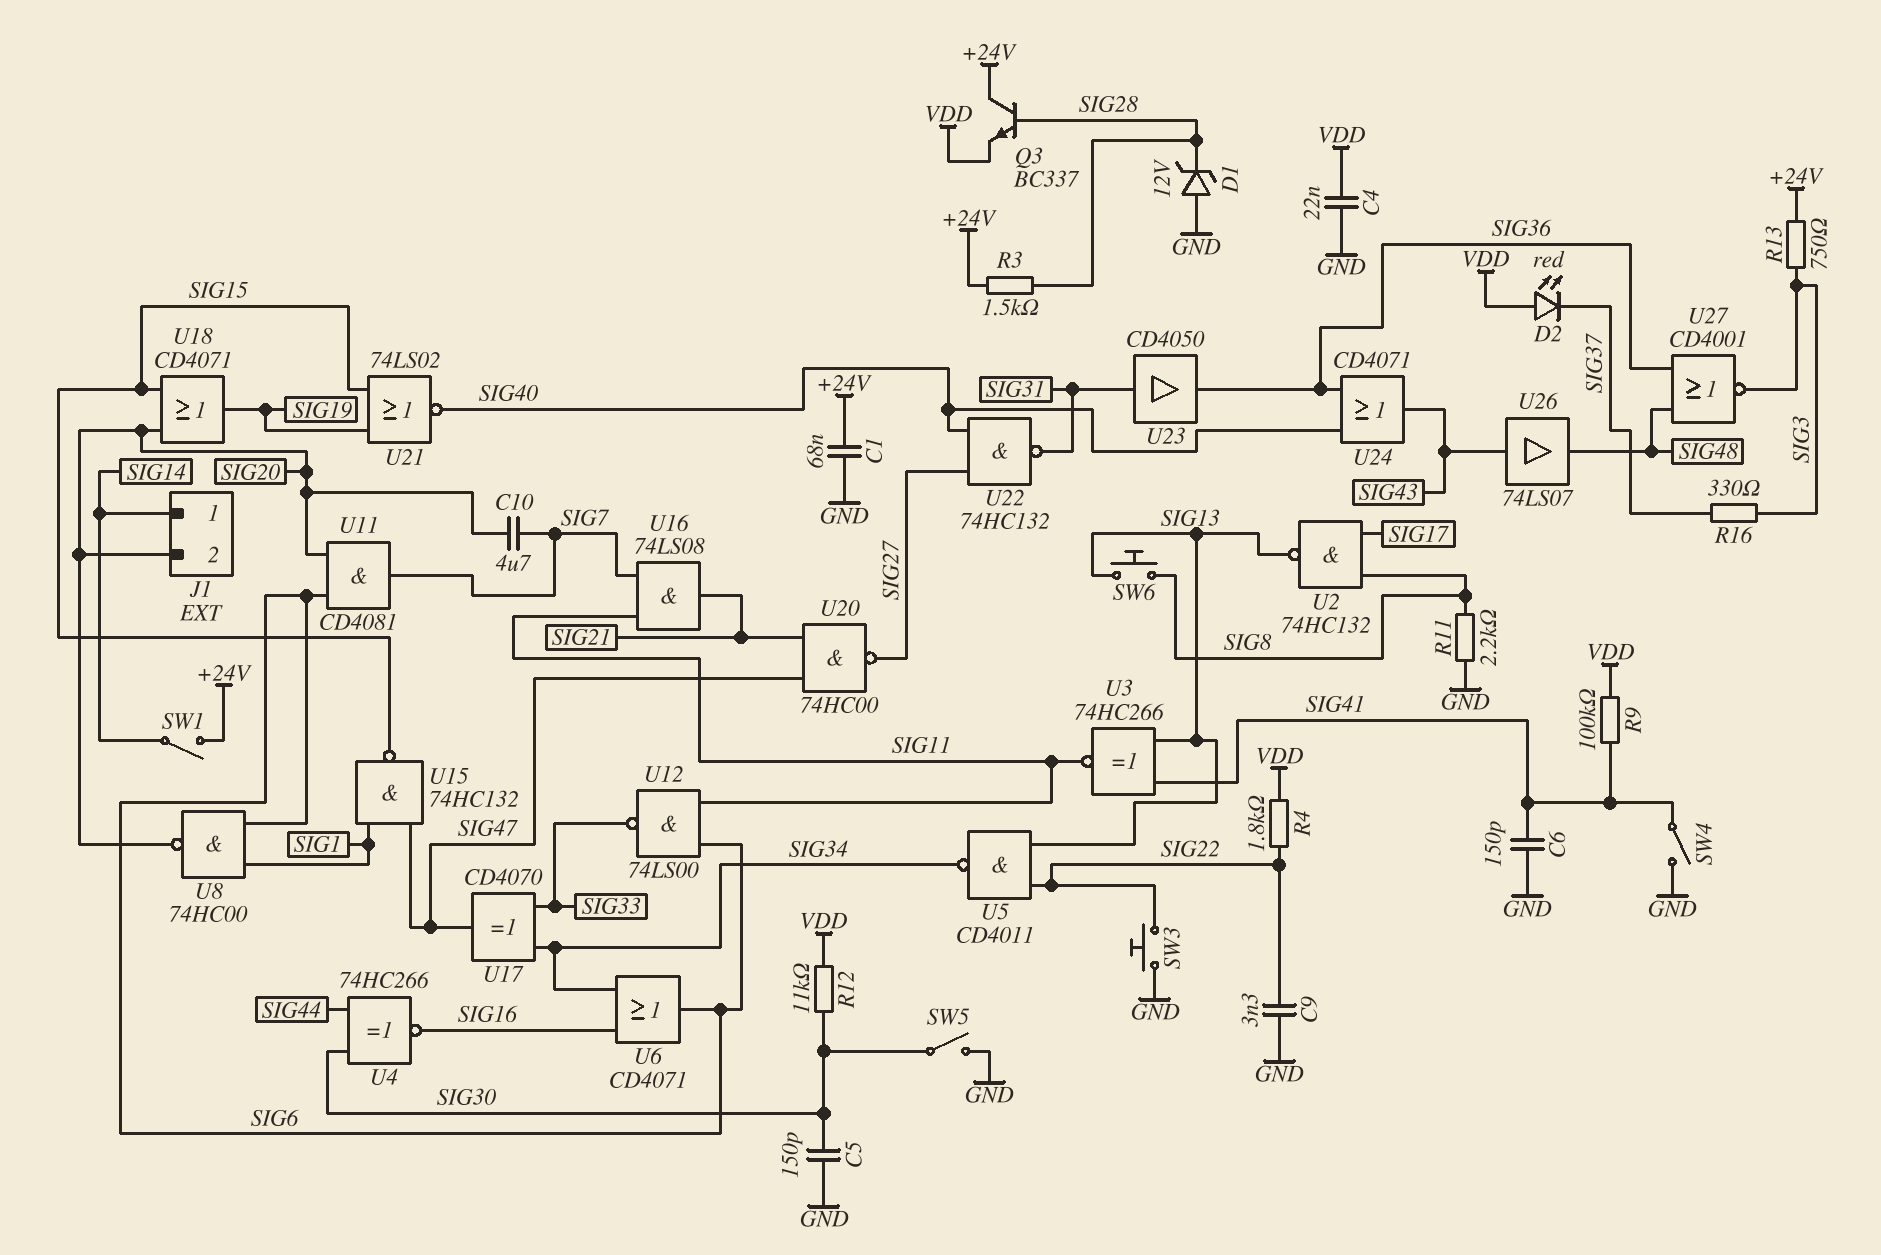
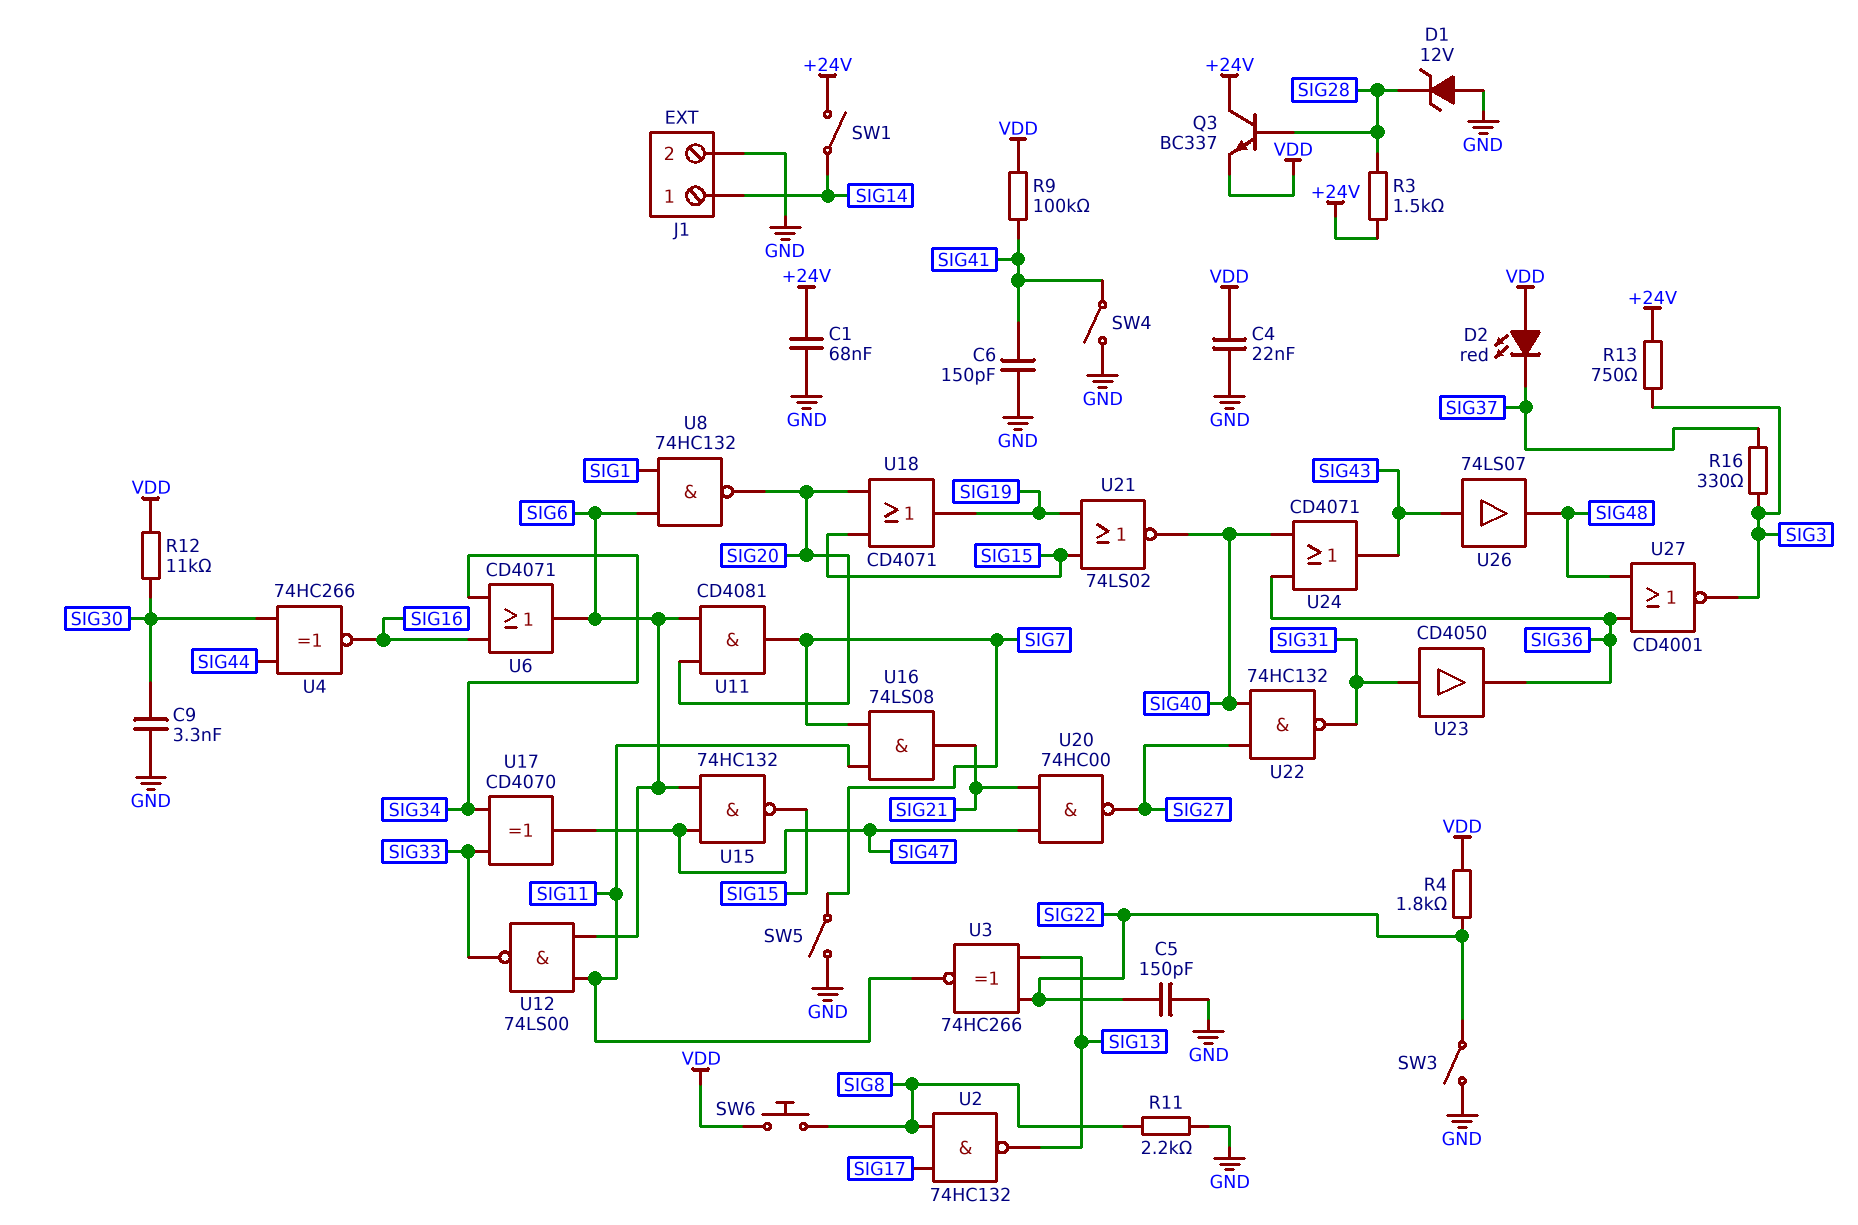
C5: 150pF (GND, SIG30) -> 150pF (GND, SIG22)
C9: 3.3nF (GND, SIG22) -> 3.3nF (GND, SIG30)
C10: 4.7uF (SIG7, SIG20) -> none
J1 pin 2: SIG20 -> GND
SW3: button (GND, SIG22) -> switch (GND, SIG22)
SW5: switch (GND, SIG30) -> switch (GND, SIG7)
SW6: button (SIG8, SIG13) -> button (SIG8, VDD)
U3: XNOR 74HC266 (in SIG13, in SIG41, out SIG11) -> XNOR 74HC266 (in SIG13, in SIG22, out SIG11)
U5: NAND CD4011 (in SIG13, in SIG22, out SIG34) -> none
U8: NAND 74HC00 (in SIG1, in SIG6, out SIG20) -> NAND 74HC132 (in SIG1, in SIG6, out SIG20)
U15: NAND 74HC132 (in SIG1, in SIG47, out SIG15) -> NAND 74HC132 (in SIG6, in SIG47, out SIG15)

